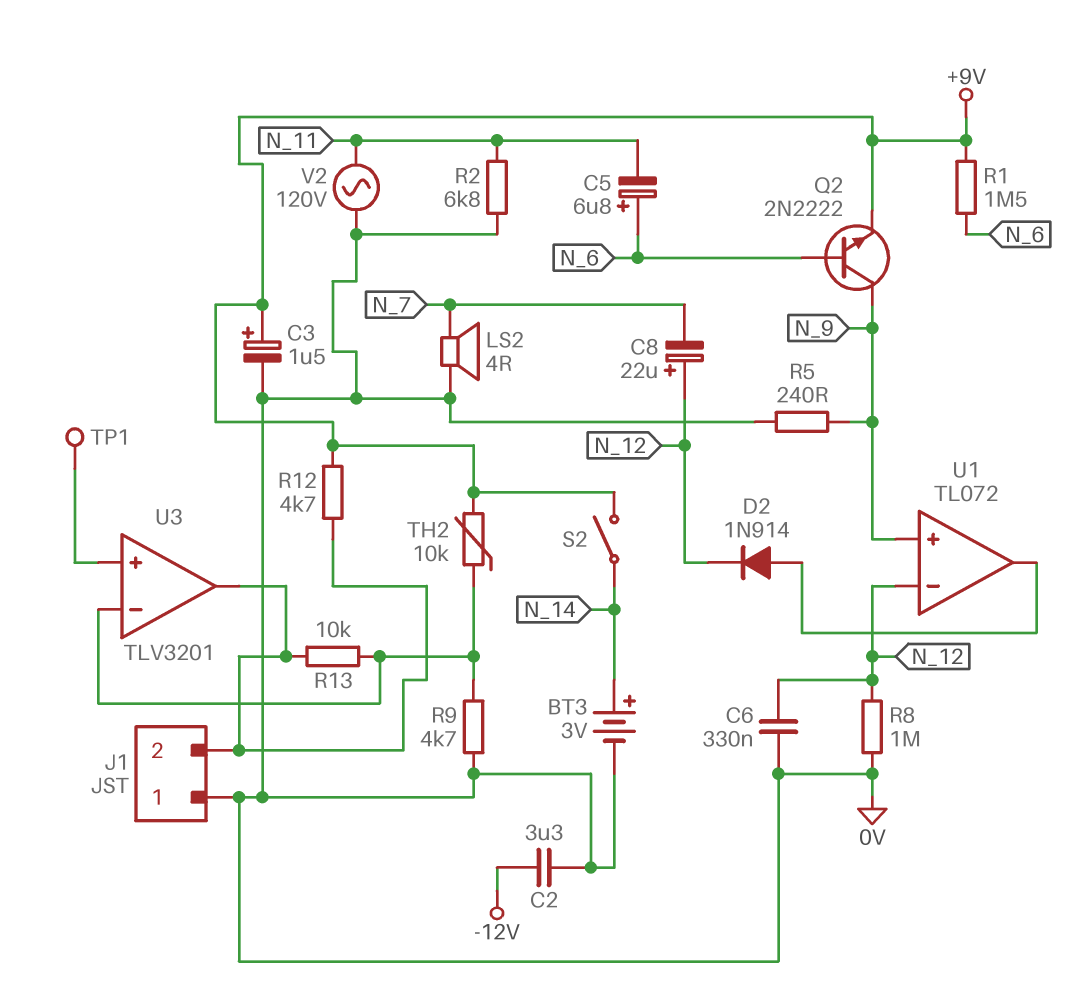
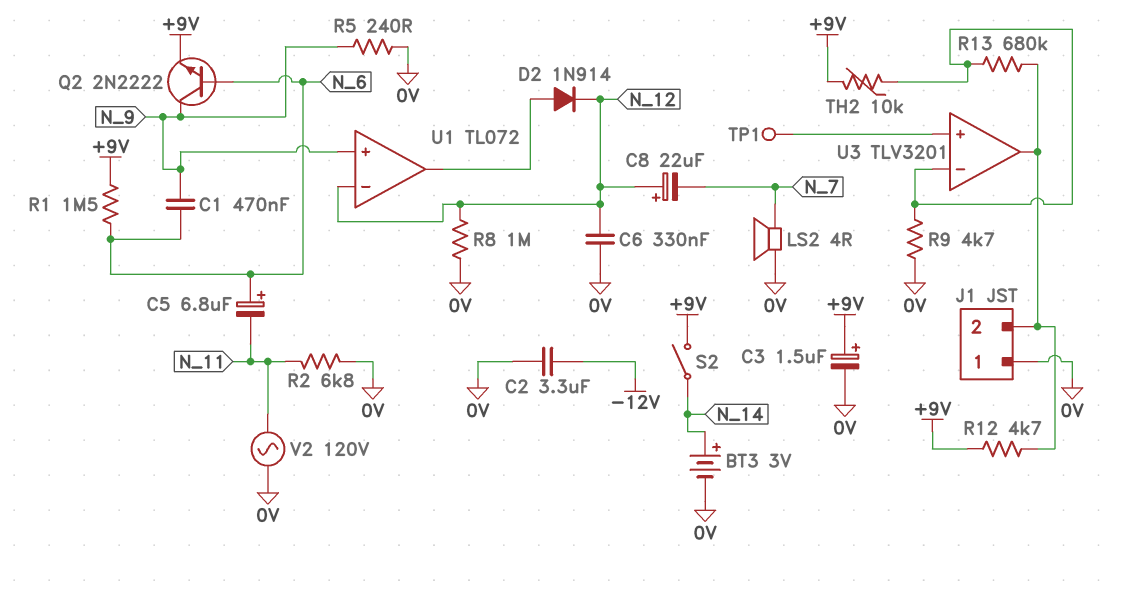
C1: none -> 470nF (N_6, N_9)
R13: 10k (J1/2, U3/in-) -> 680k (J1/2, U3/in-)

